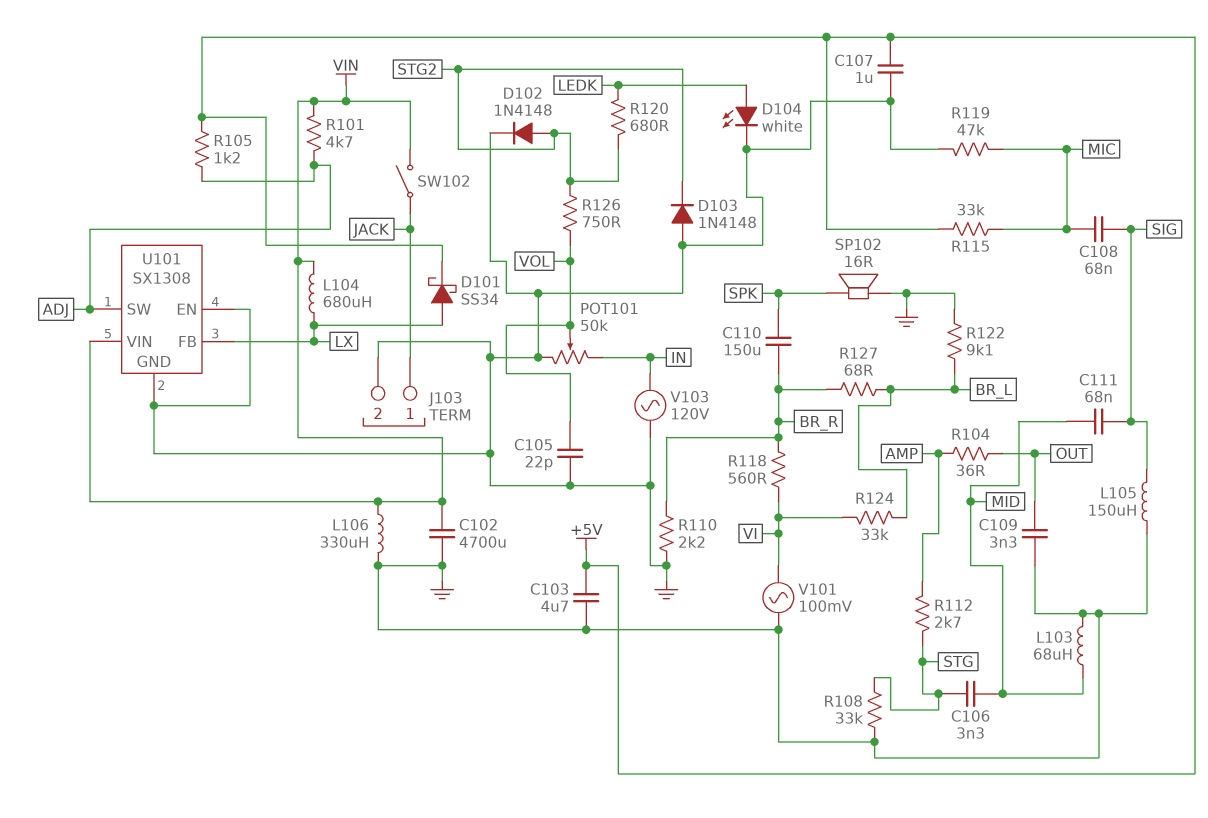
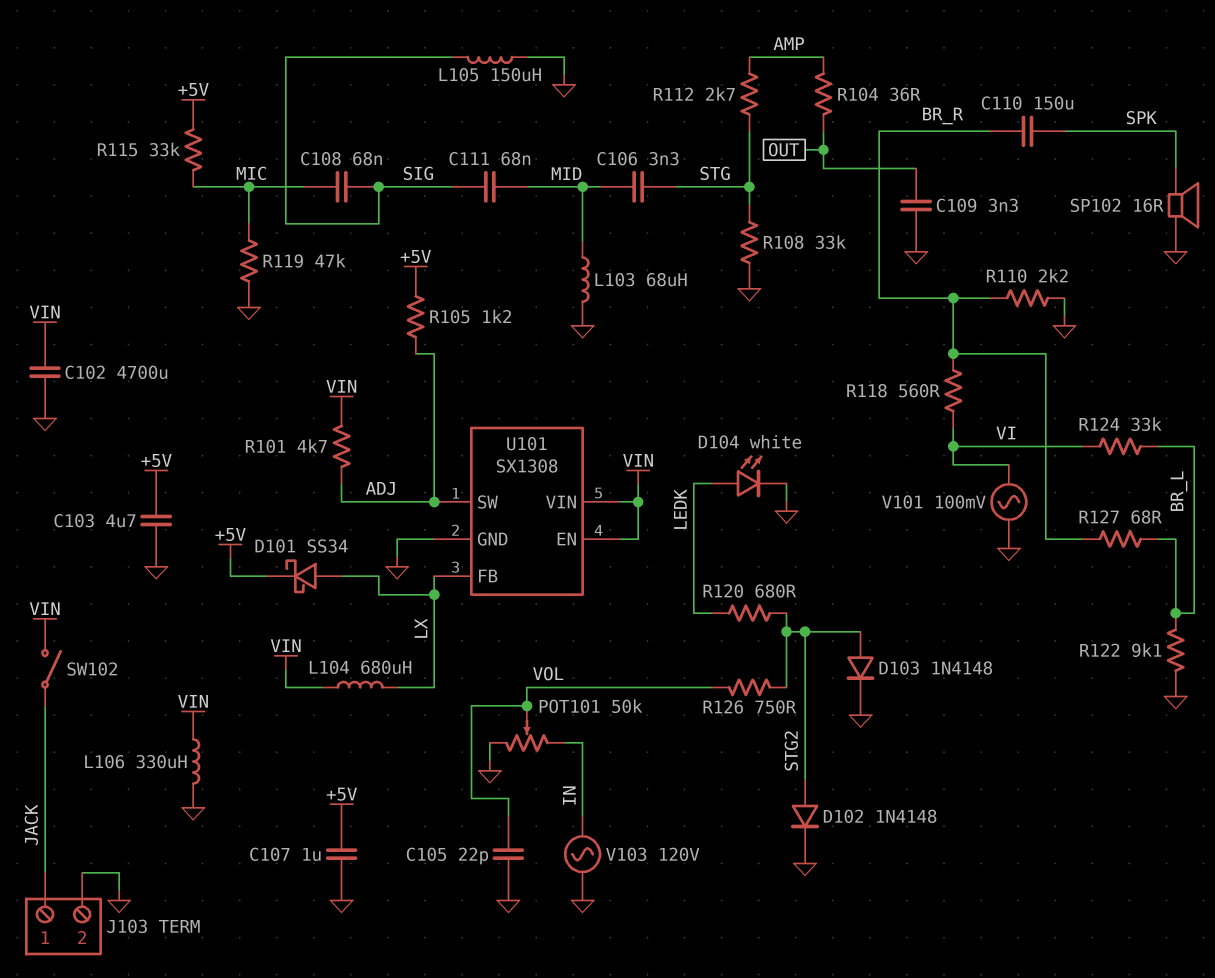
D103: diode 1N4148 (A GND, K STG2) -> diode 1N4148 (A STG2, K GND)
U101 pin EN: GND -> VIN

